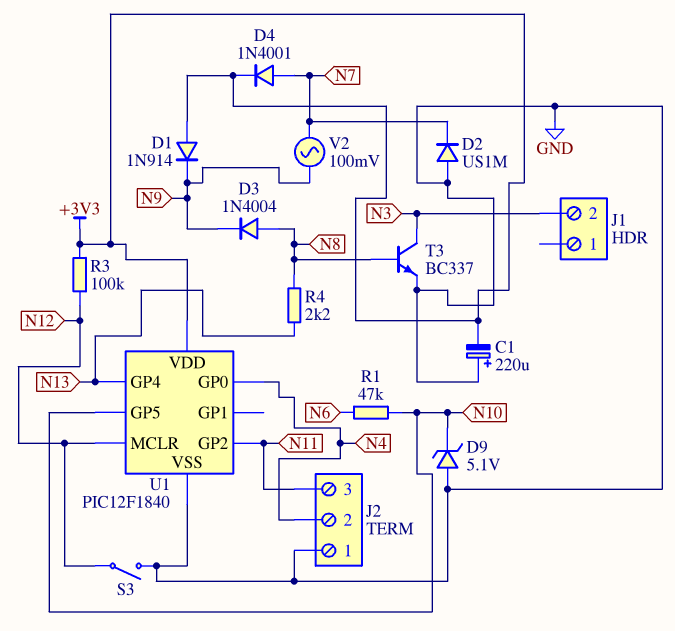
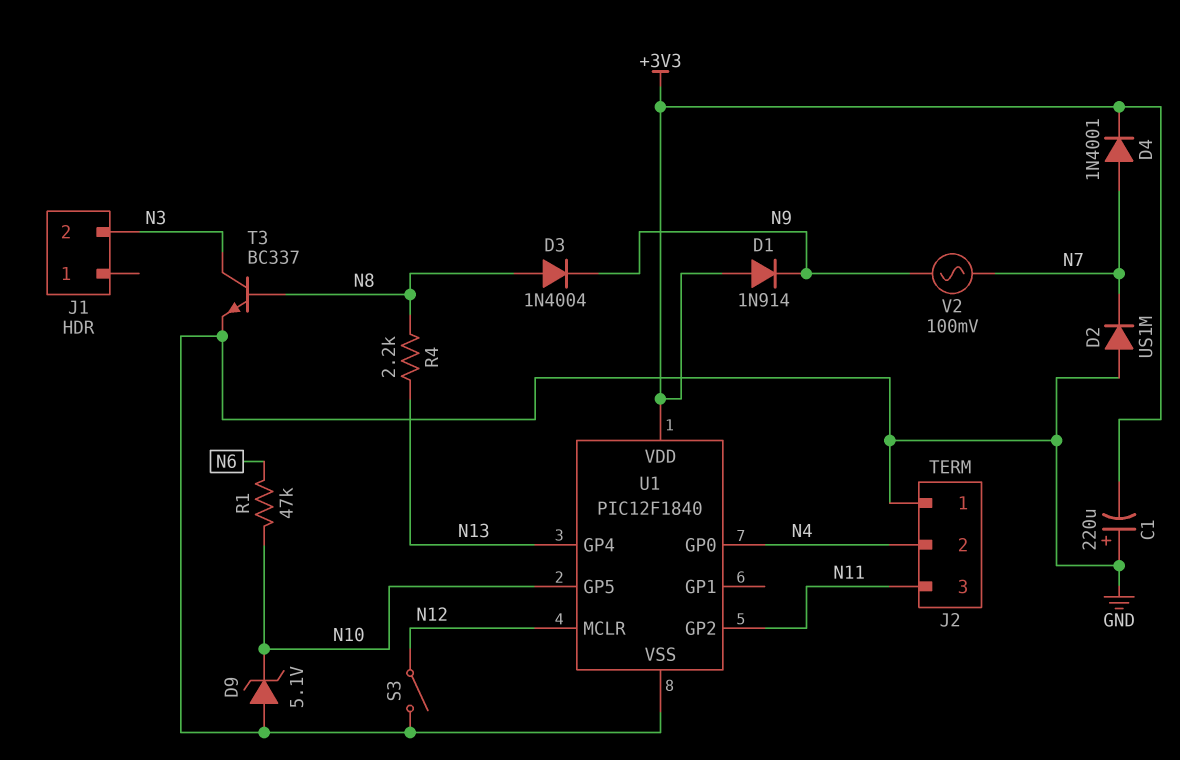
R3: 100k (+3V3, N12) -> none

